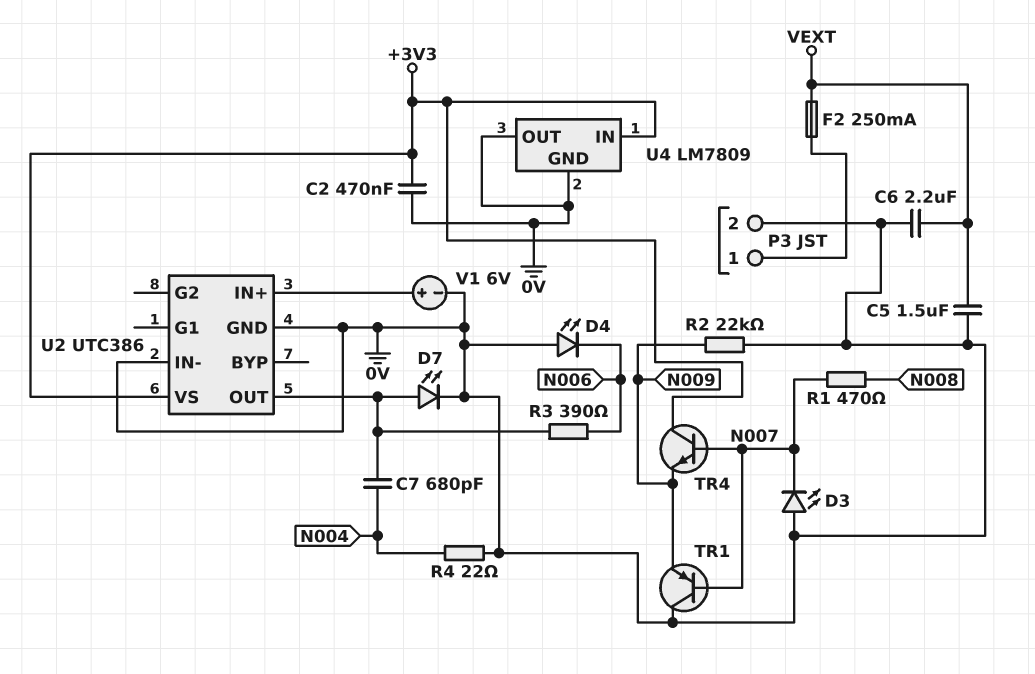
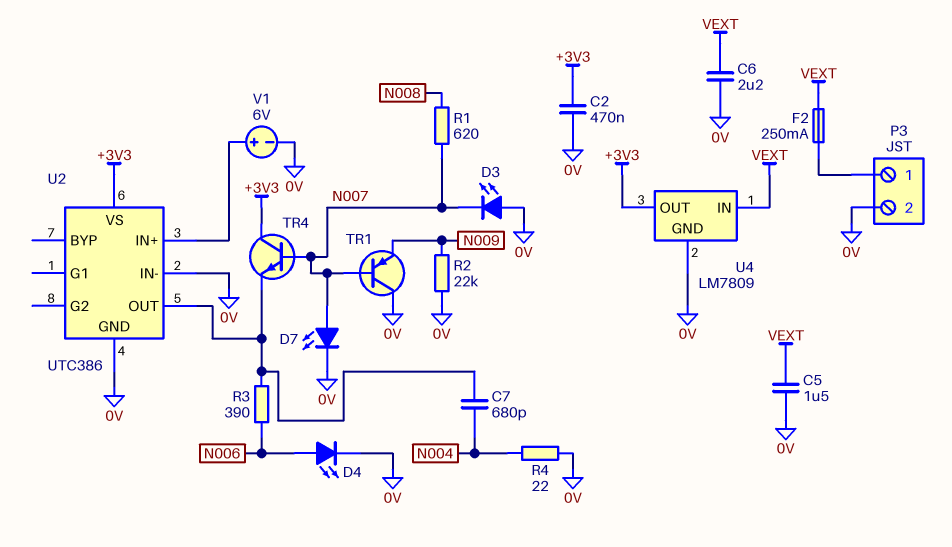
D4: LED (A 0V, K N006) -> LED (A N006, K 0V)
D7: LED (A U2/OUT, K 0V) -> LED (A N007, K 0V)
R1: 470 (N007, N008) -> 620 (N007, N008)
TR4: NPN (B N007, C +3V3, E N009) -> NPN (B N007, C +3V3, E U2/OUT)
U4 pin IN: +3V3 -> VEXT
U4 pin OUT: 0V -> +3V3

